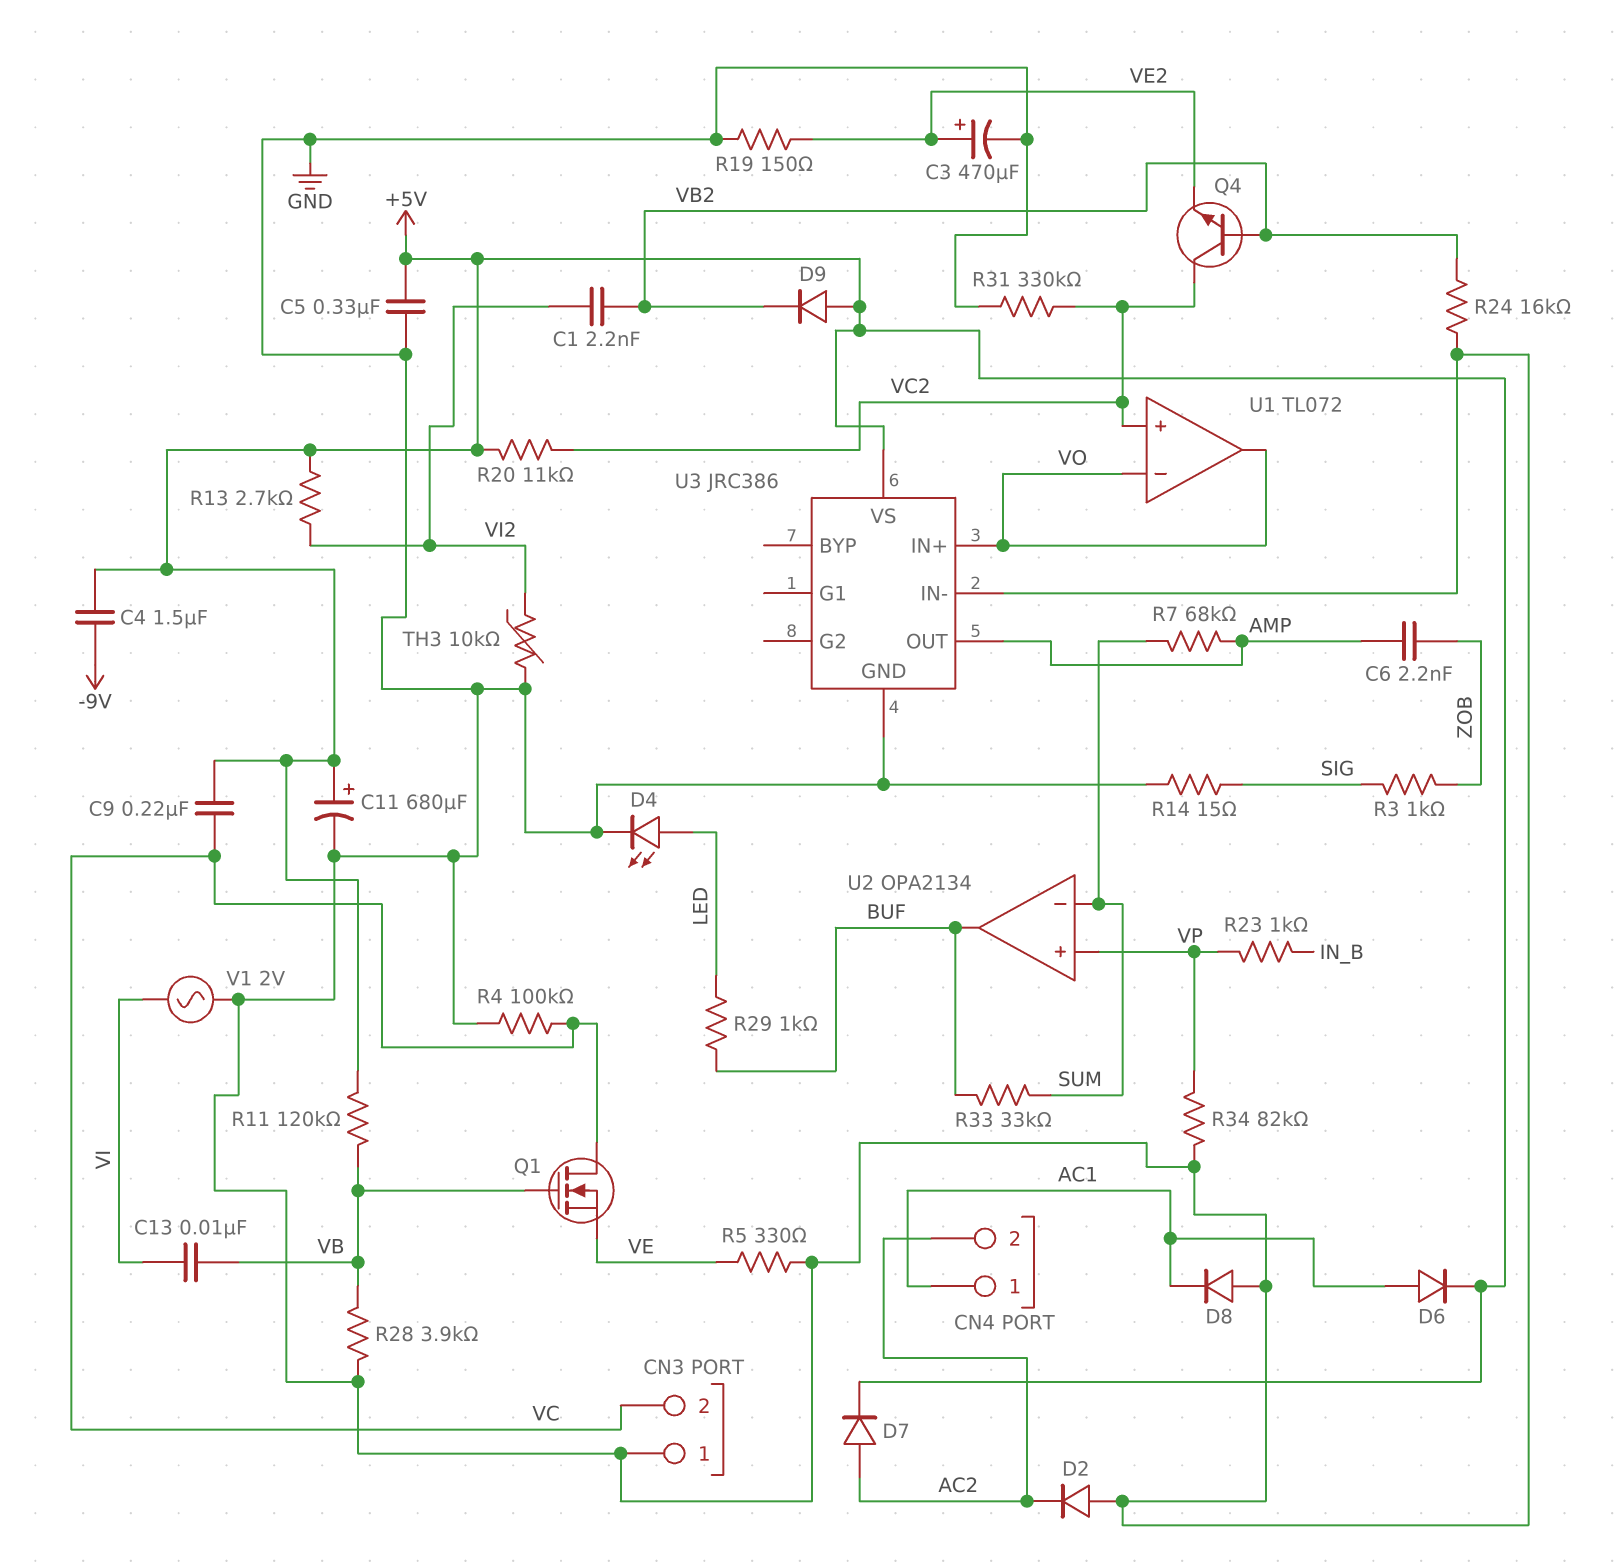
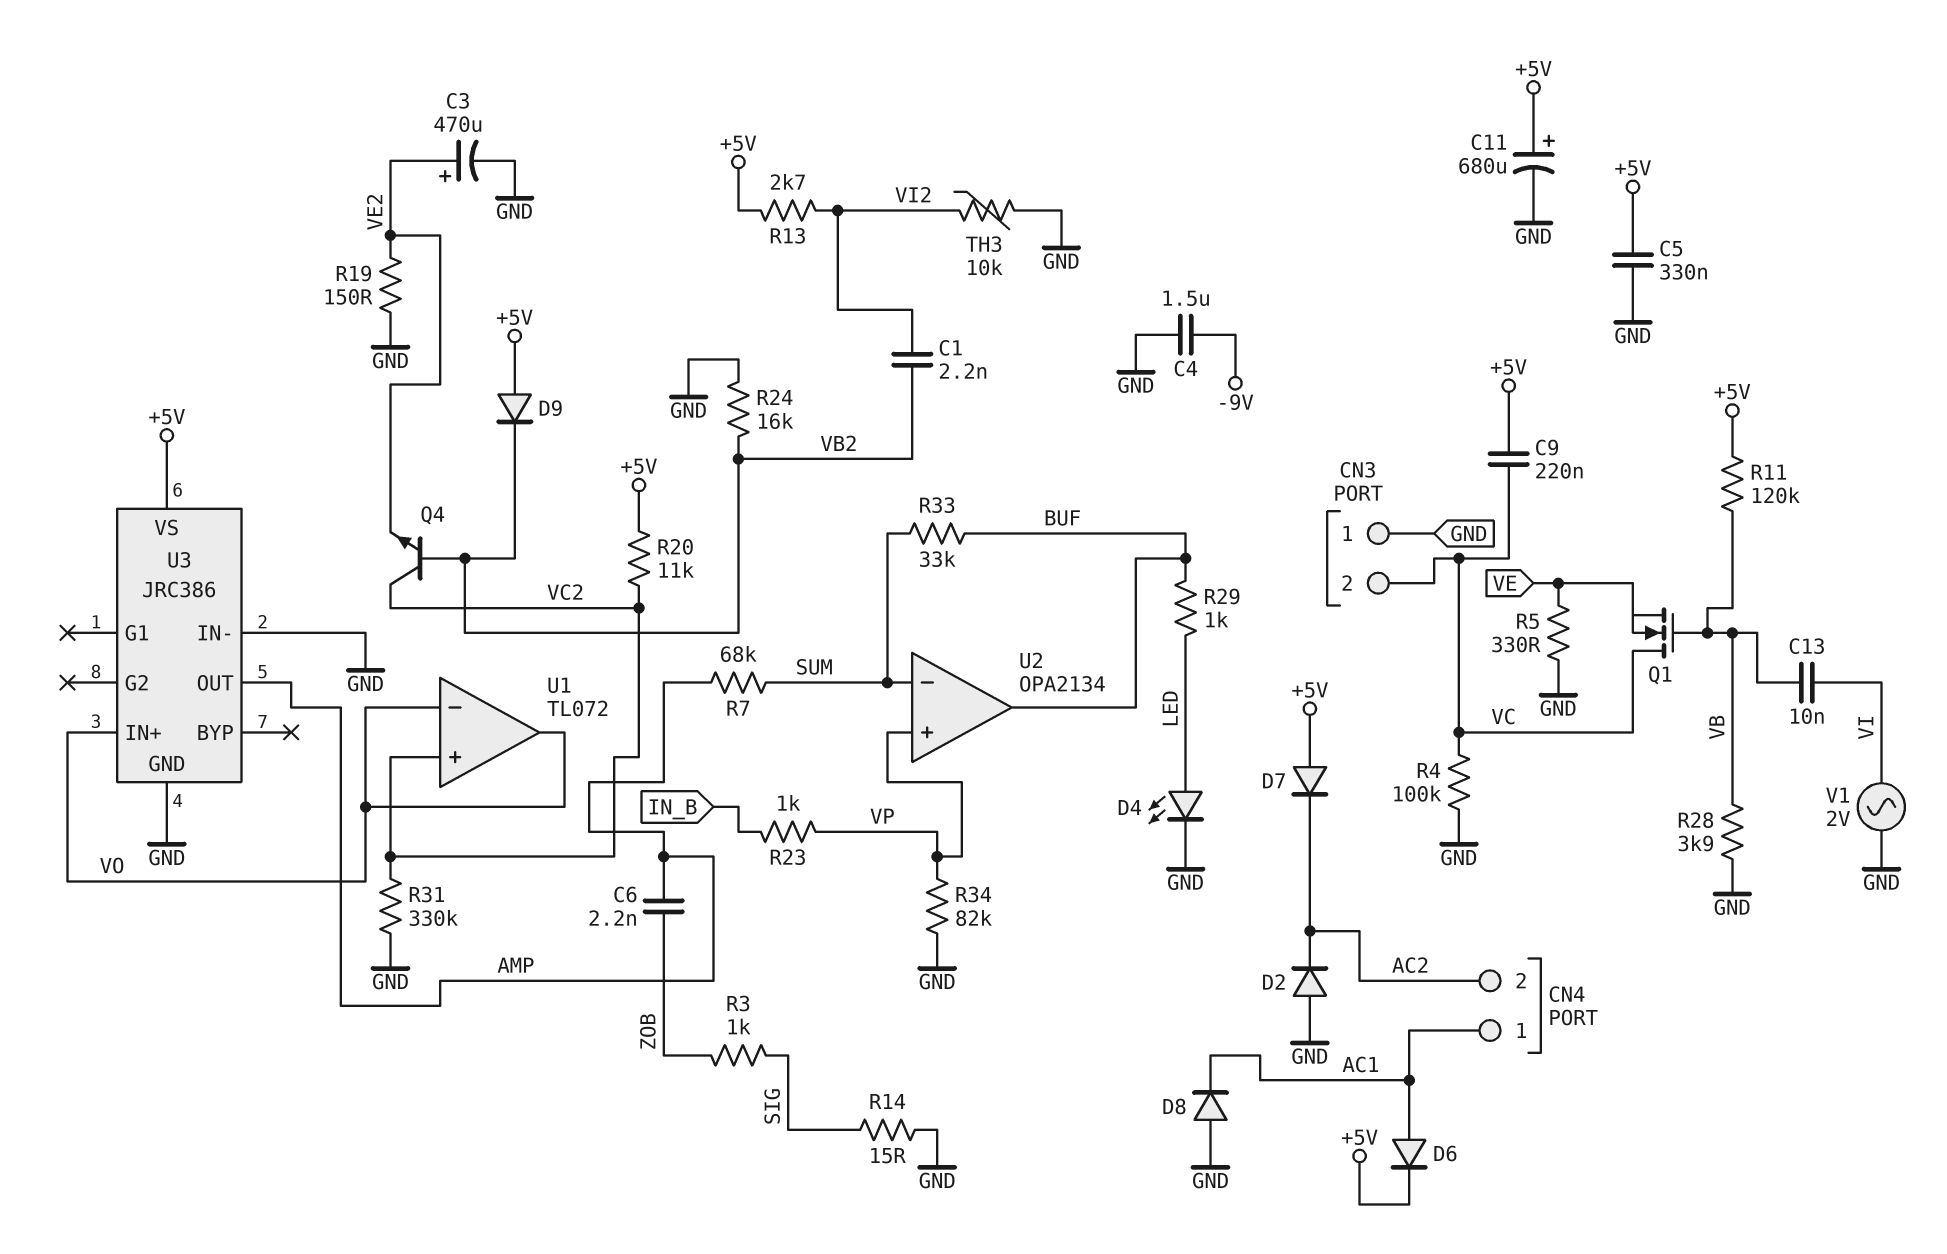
C4: 1.5uF (+5V, -9V) -> 1.5uF (-9V, GND)
D7: diode (A AC2, K +5V) -> diode (A +5V, K AC2)

